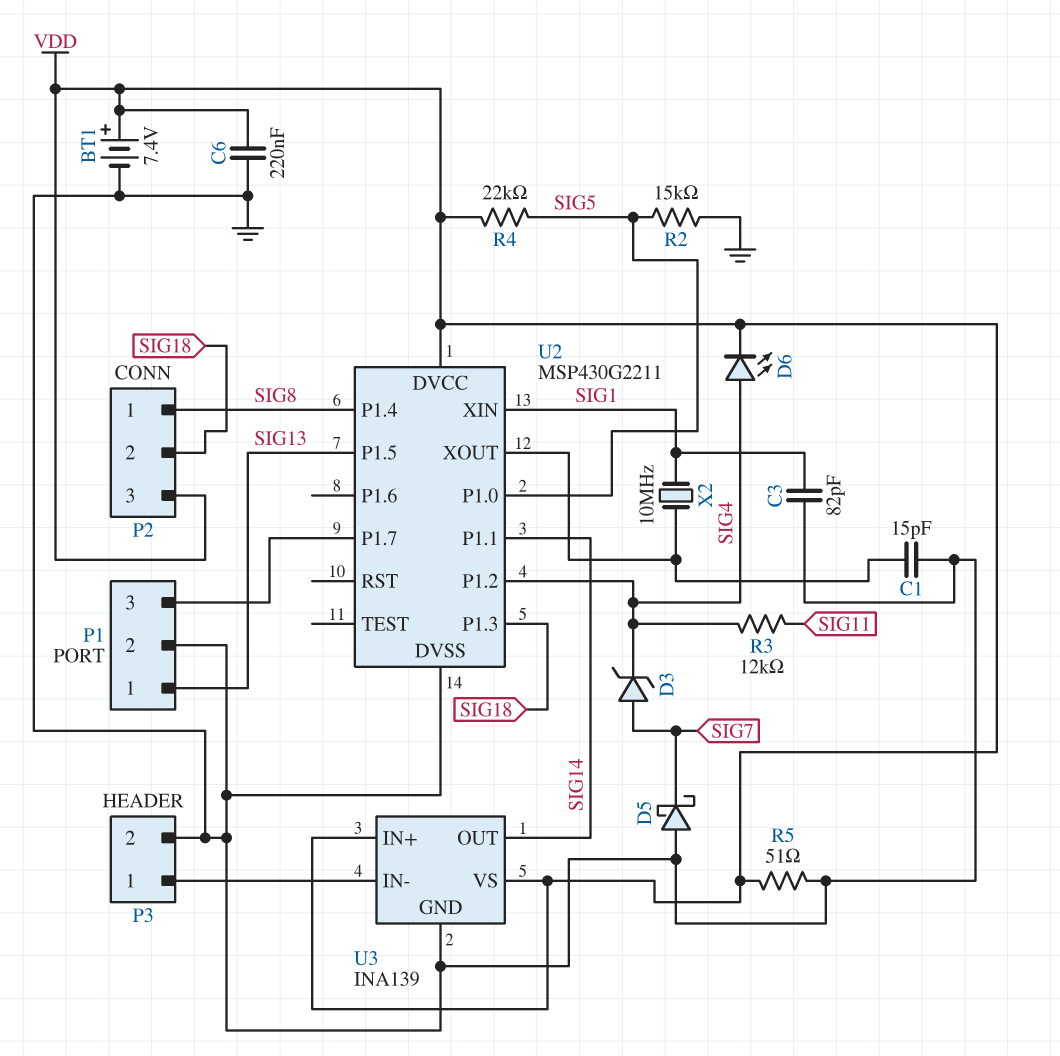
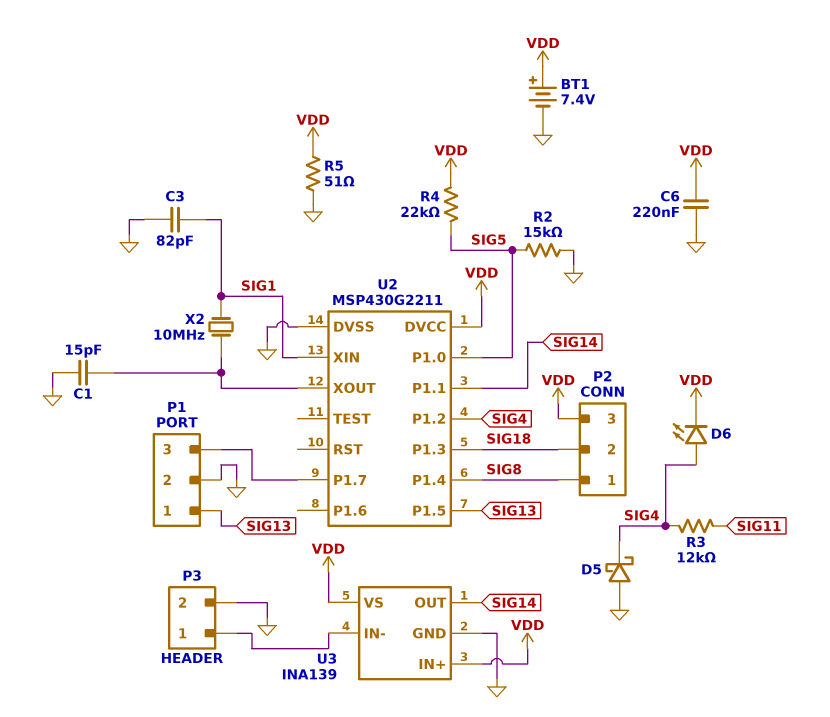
D3: zener (A SIG7, K SIG4) -> none
D5: schottky (A GND, K SIG7) -> schottky (A GND, K SIG4)

